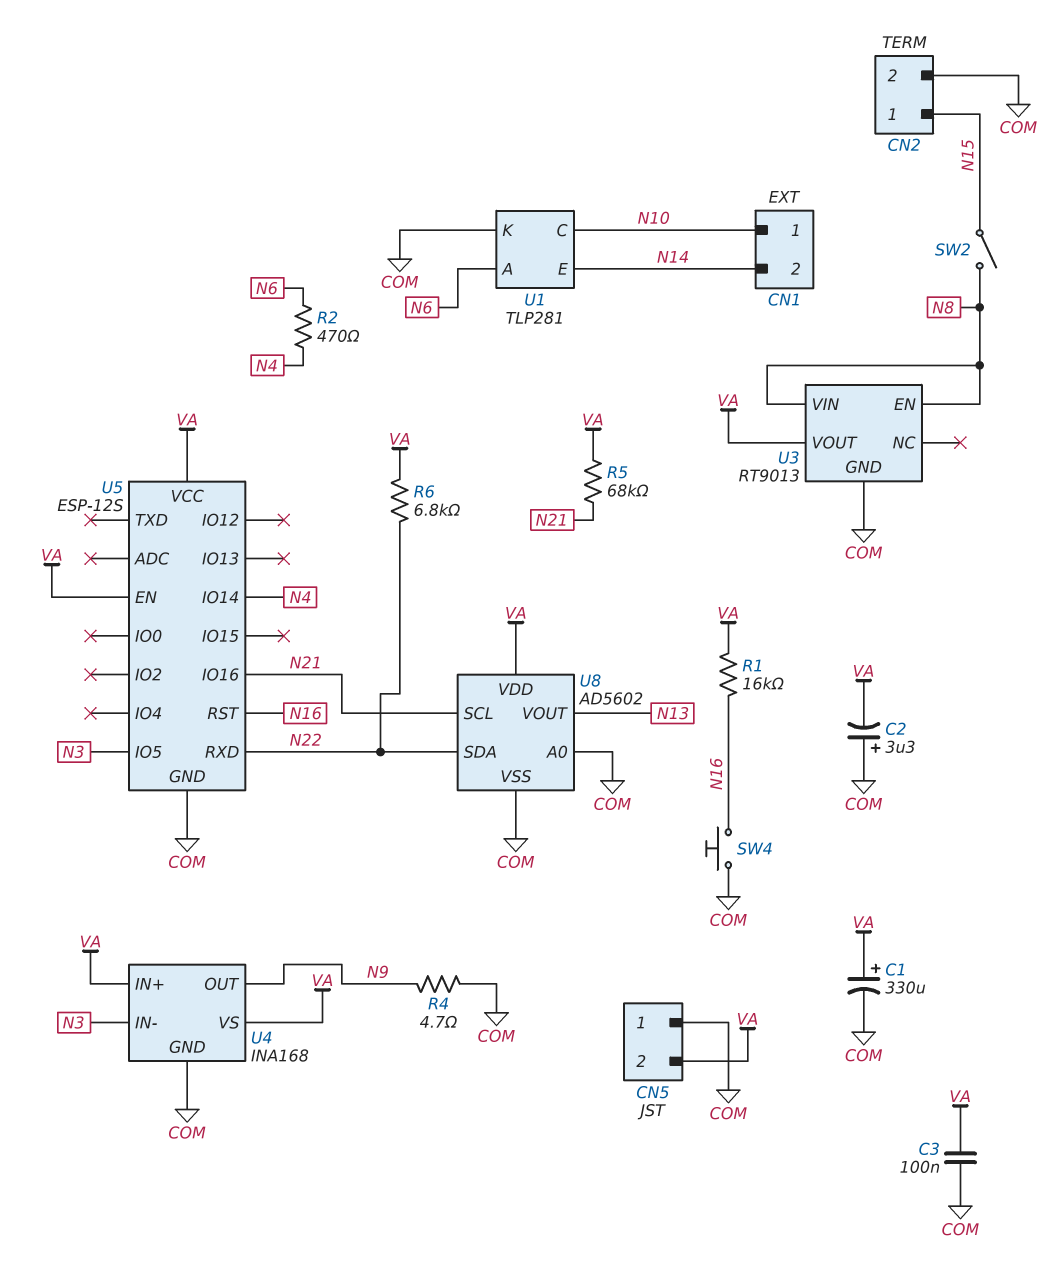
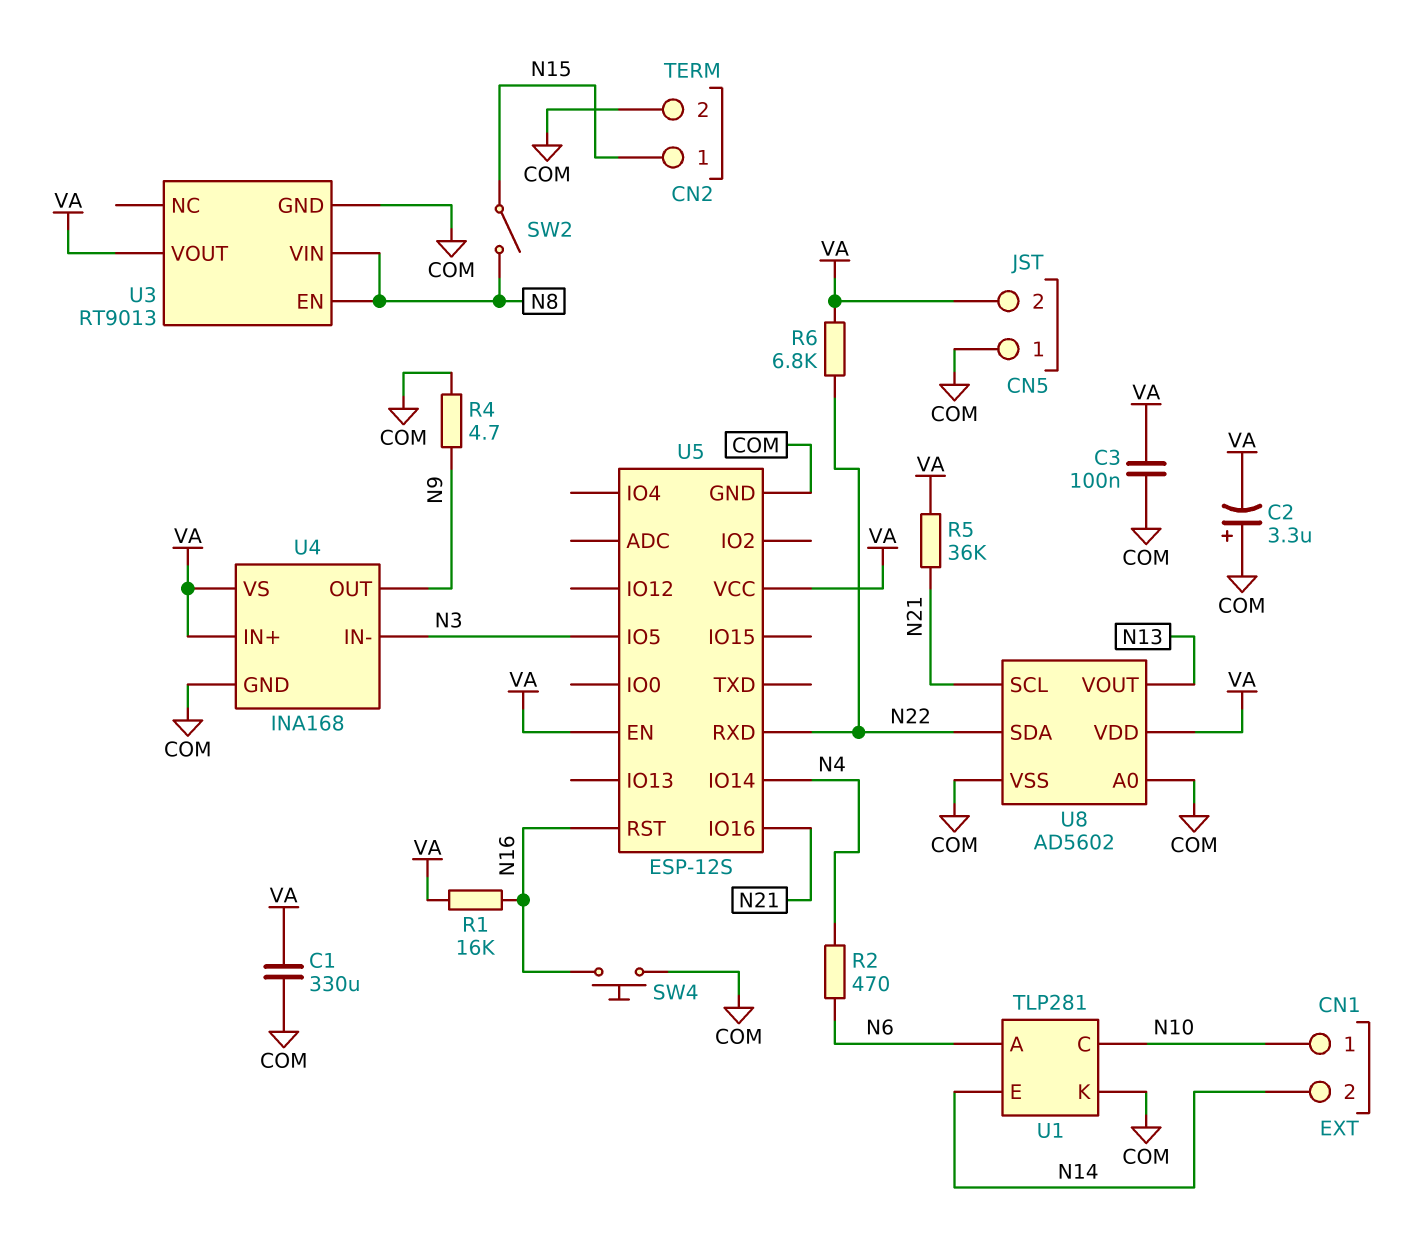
C1: 330uF (plus VA, minus COM) -> 330uF (COM, VA)
R5: 68k (N21, VA) -> 36k (N21, VA)

